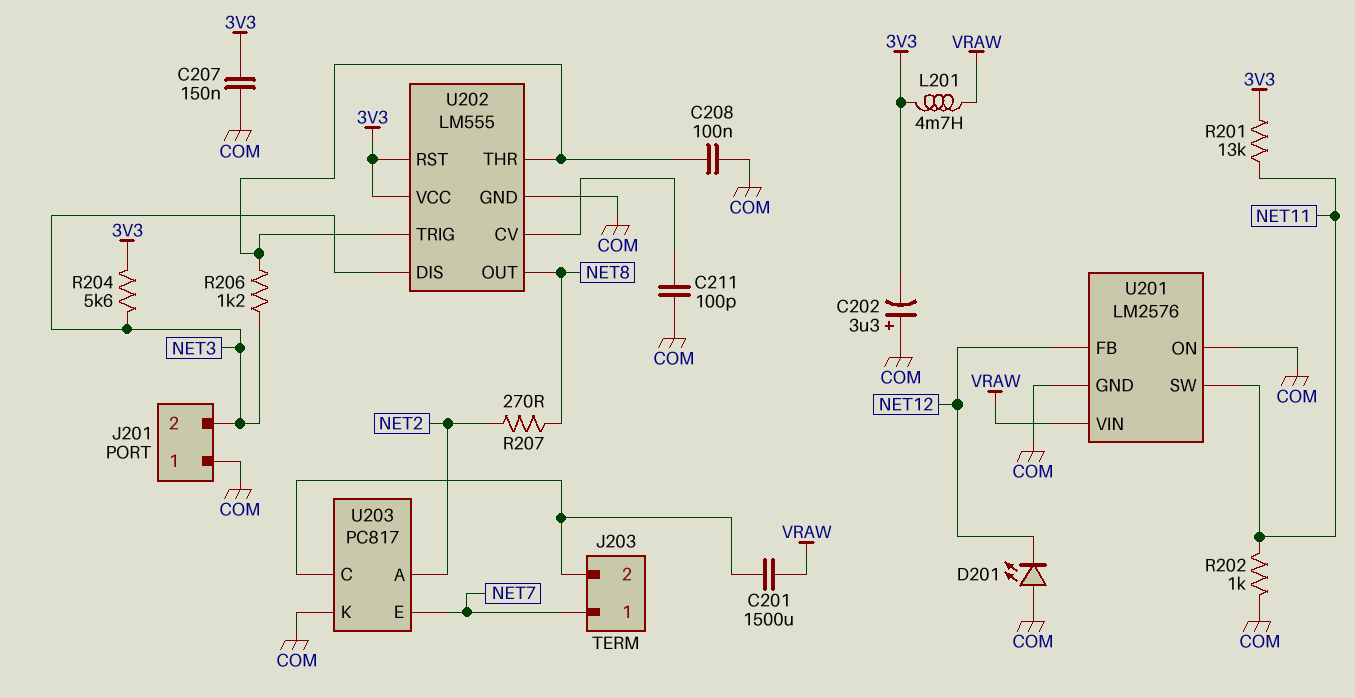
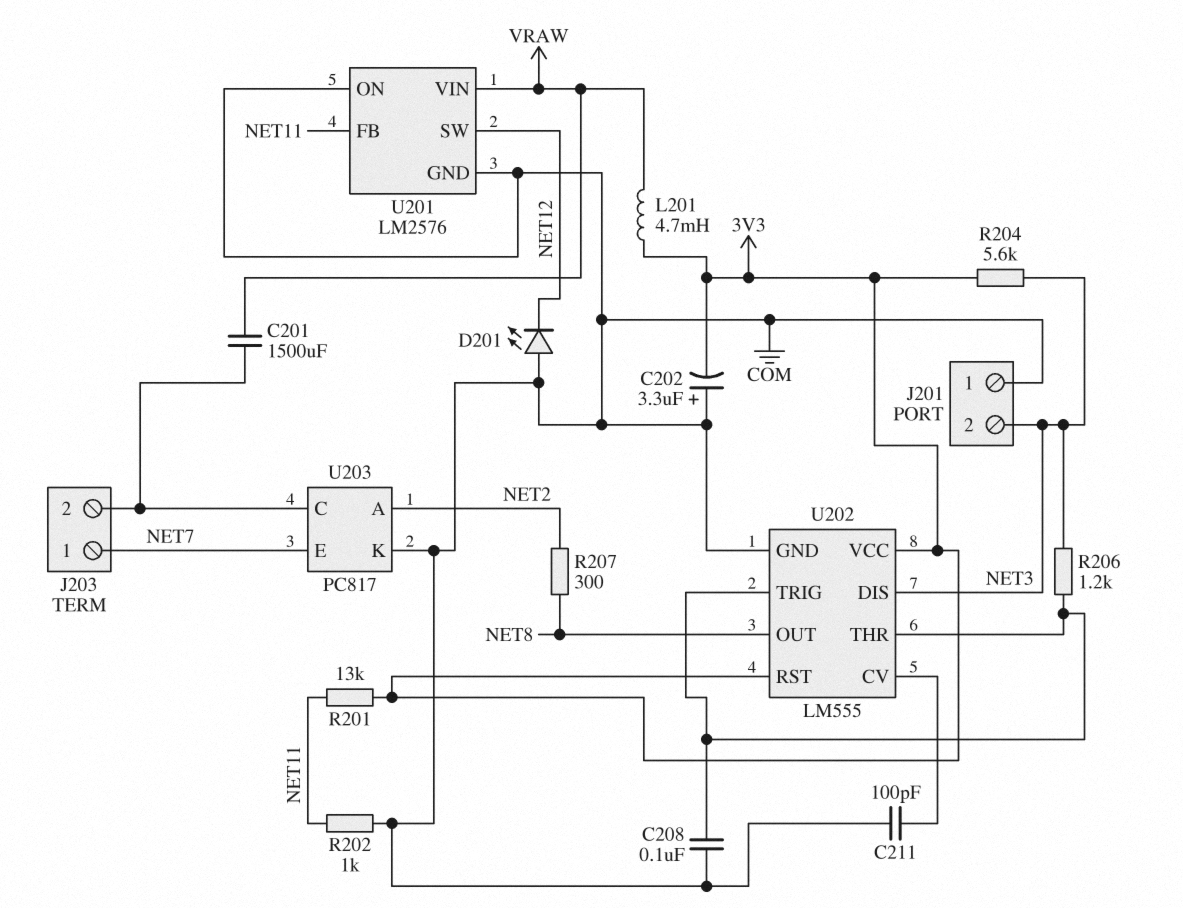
C207: 150nF (3V3, COM) -> none
R207: 270 (NET2, NET8) -> 300 (NET2, NET8)
U201 pin FB: NET12 -> NET11
U201 pin SW: NET11 -> NET12

